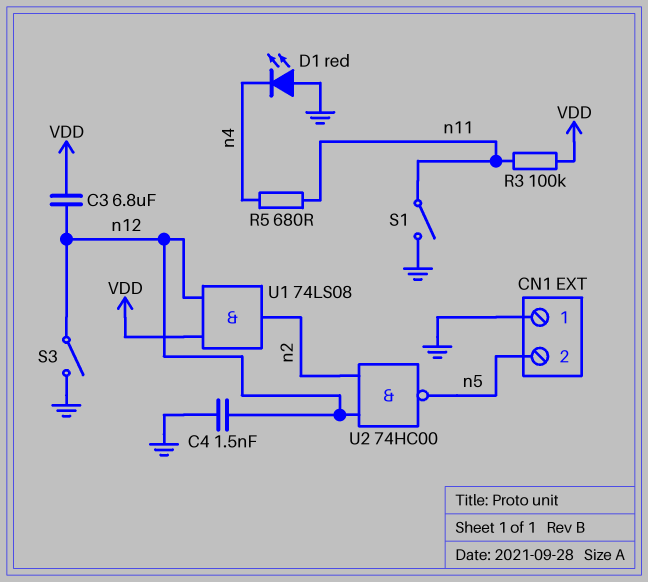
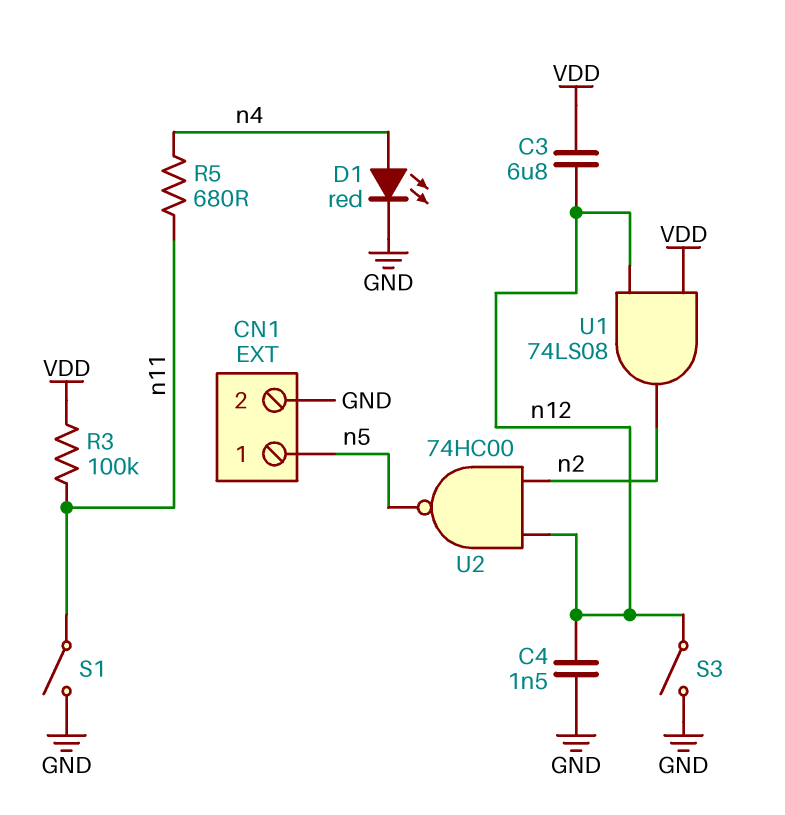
CN1 pin 1: GND -> n5
CN1 pin 2: n5 -> GND
D1: LED red (A GND, K n4) -> LED red (A n4, K GND)

